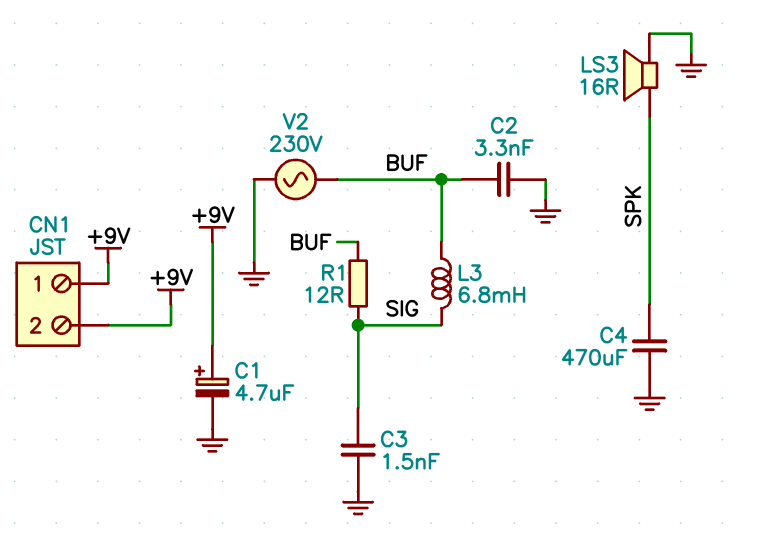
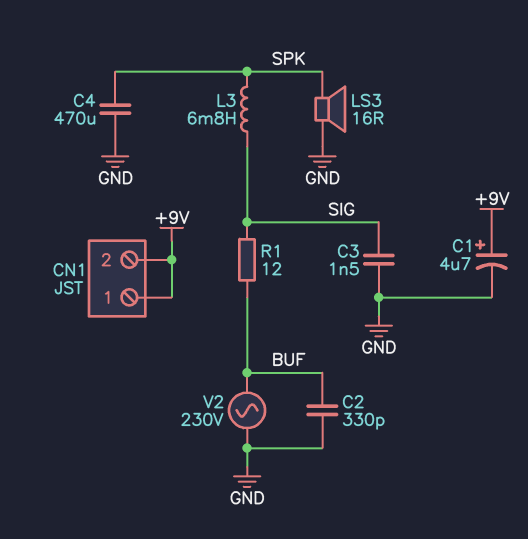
C2: 3.3nF (BUF, GND) -> 330pF (BUF, GND)
L3: 6.8mH (BUF, SIG) -> 6.8mH (SIG, SPK)

